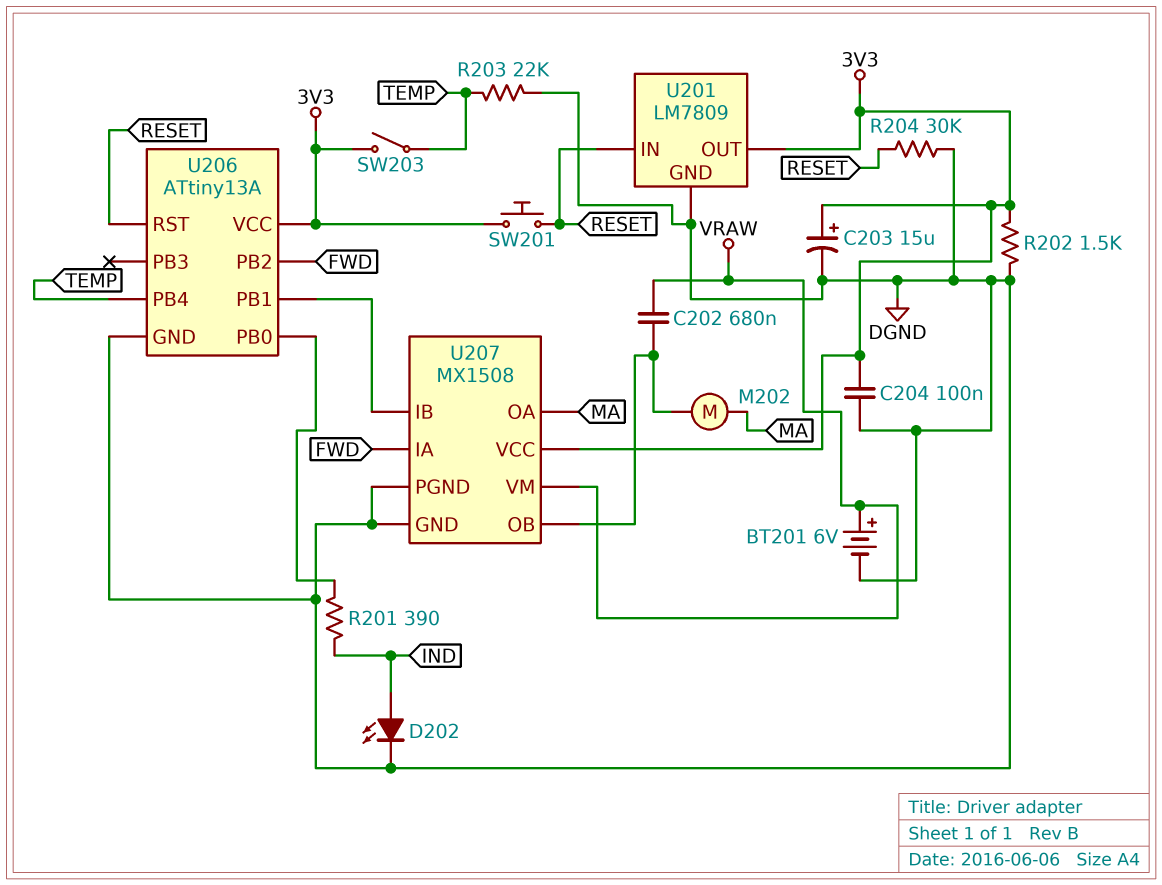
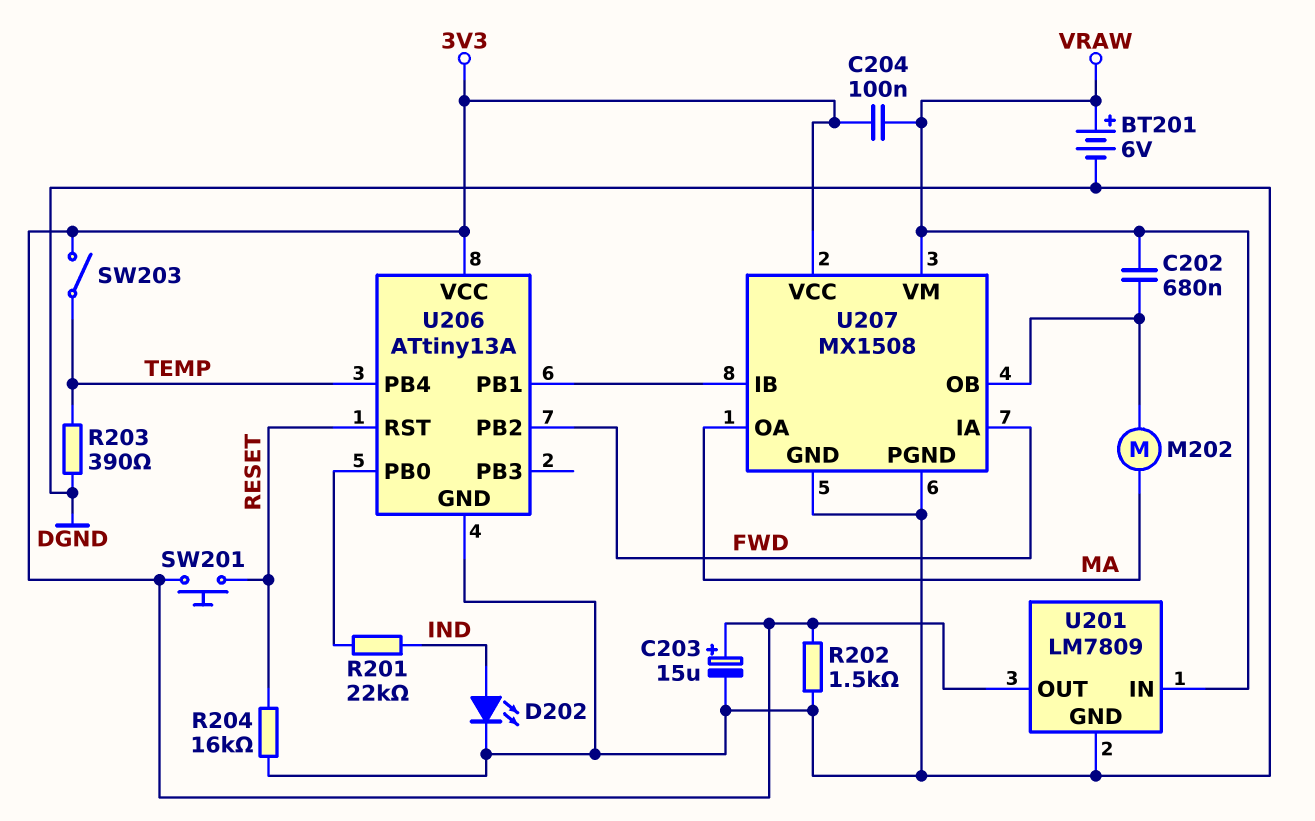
C204: 100nF (3V3, DGND) -> 100nF (3V3, VRAW)
R201: 390 (IND, U206/PB0) -> 22k (IND, U206/PB0)
R203: 22k (DGND, TEMP) -> 390 (DGND, TEMP)
R204: 30k (DGND, RESET) -> 16k (DGND, RESET)
U201 pin IN: RESET -> VRAW

